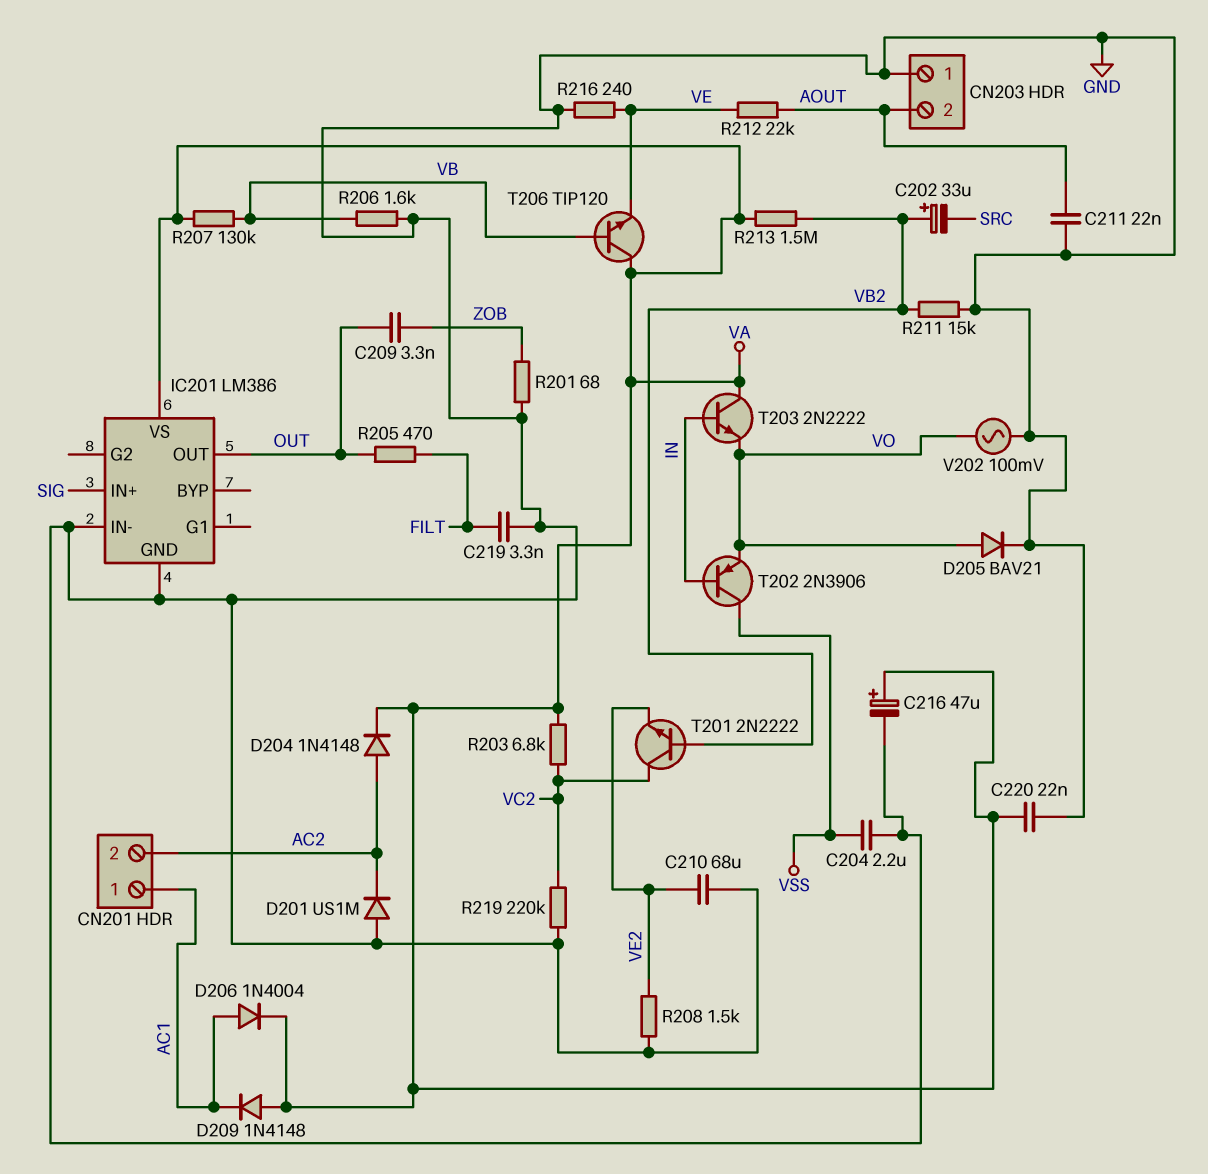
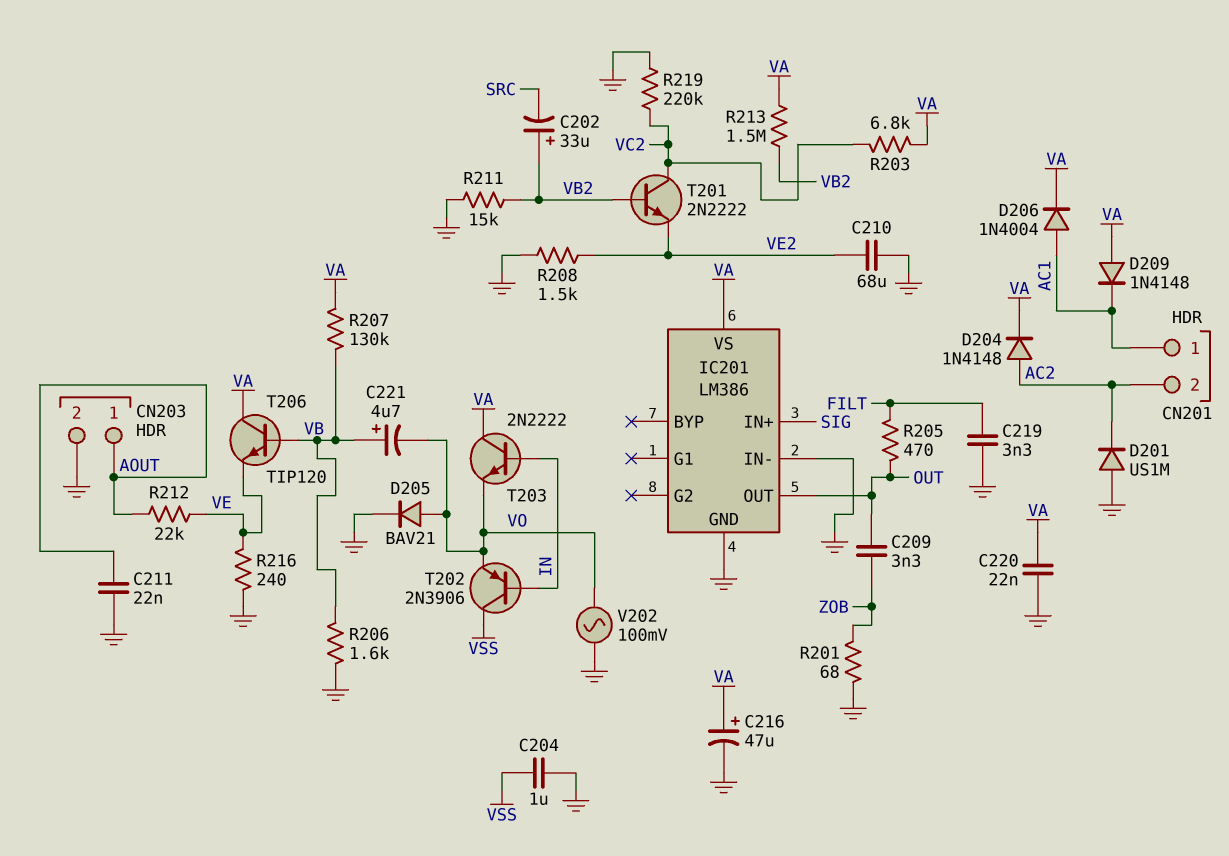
C204: 2.2uF (GND, VSS) -> 1uF (GND, VSS)
C221: none -> 4.7uF (plus VB, minus VO)
CN203 pin 1: GND -> AOUT
CN203 pin 2: AOUT -> GND

